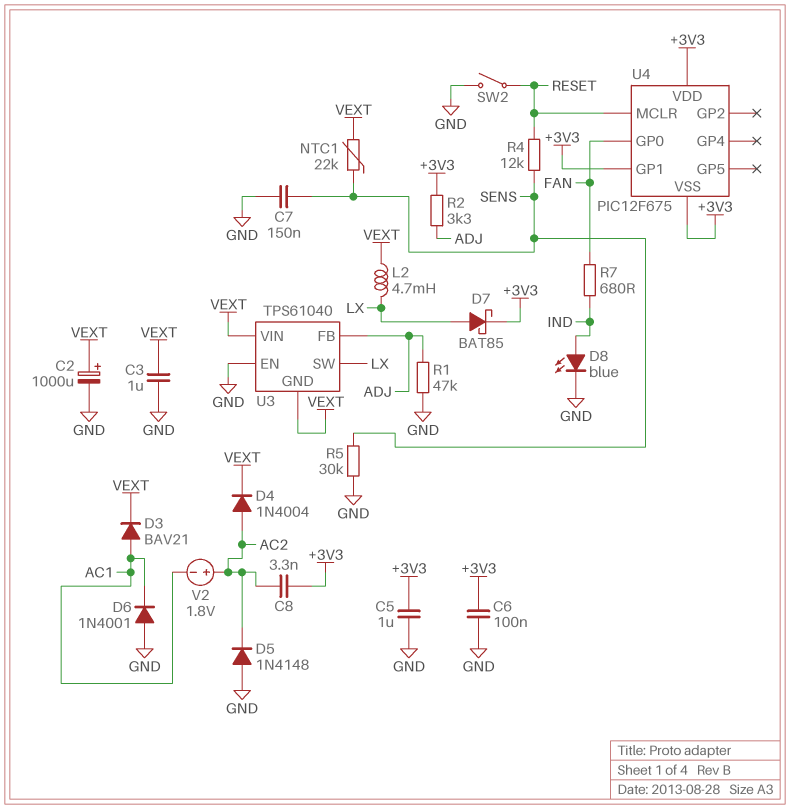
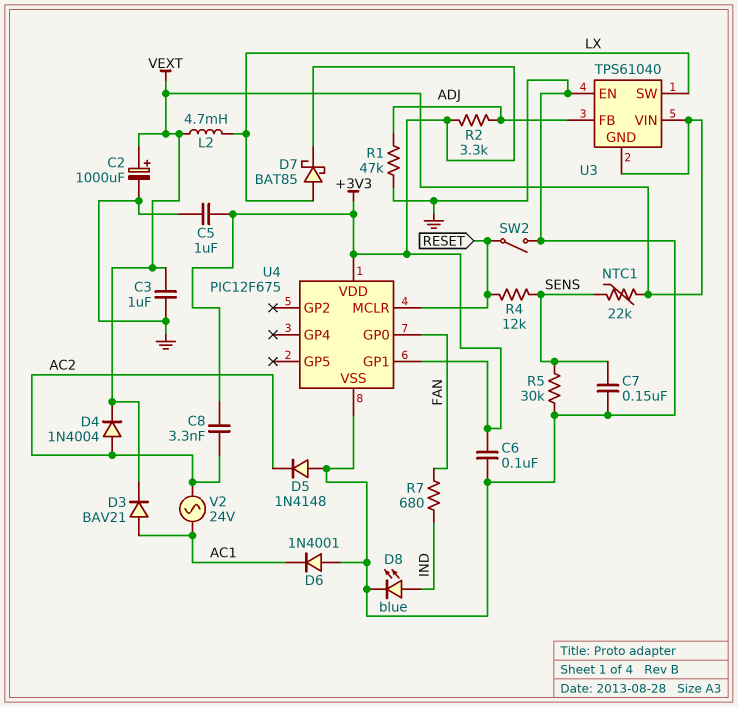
U4 pin VSS: +3V3 -> GND
V2: 1.8V (plus AC2, minus AC1) -> AC 24V (AC1, AC2)

